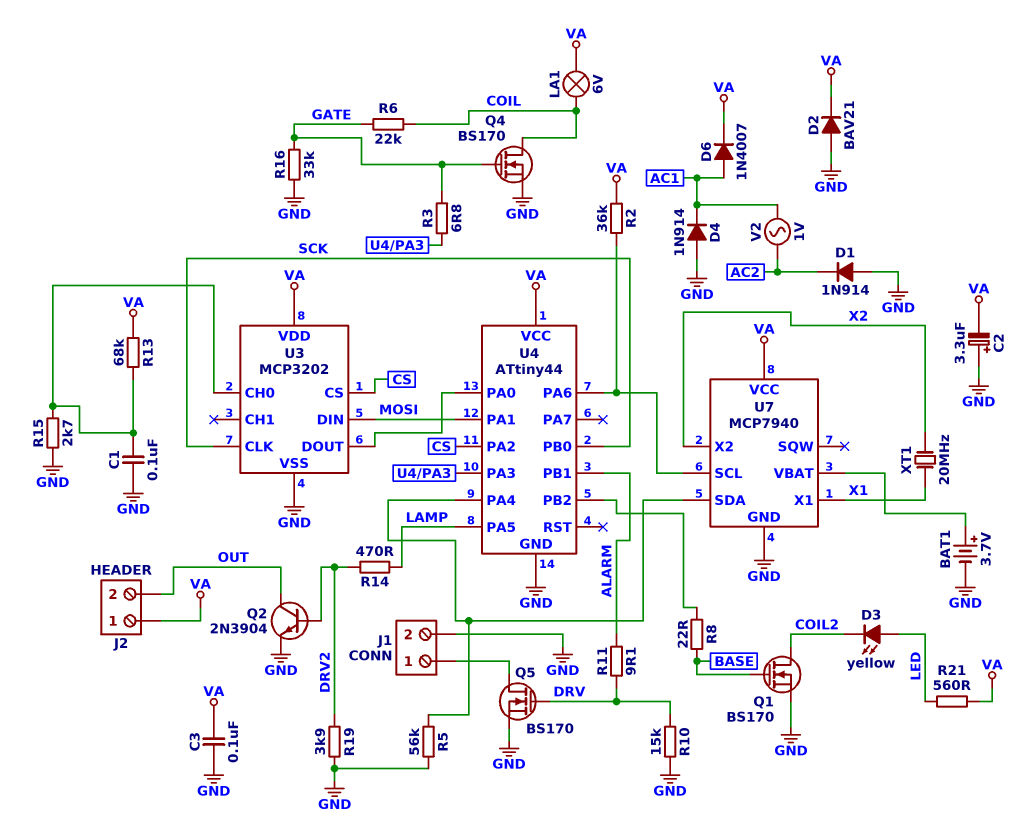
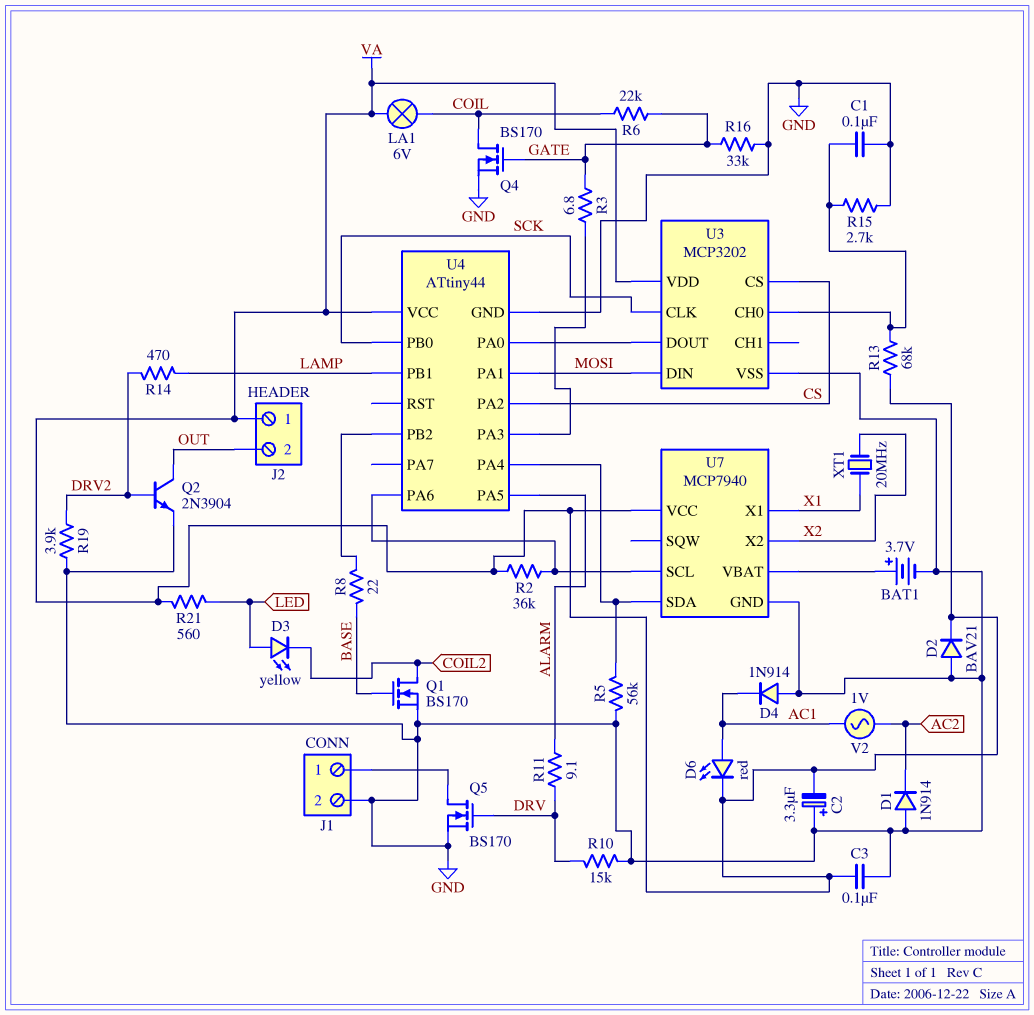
D6: diode 1N4007 (A AC1, K VA) -> LED red (A AC1, K VA)
U4 pin PA5: LAMP -> ALARM
U4 pin PB1: ALARM -> LAMP

